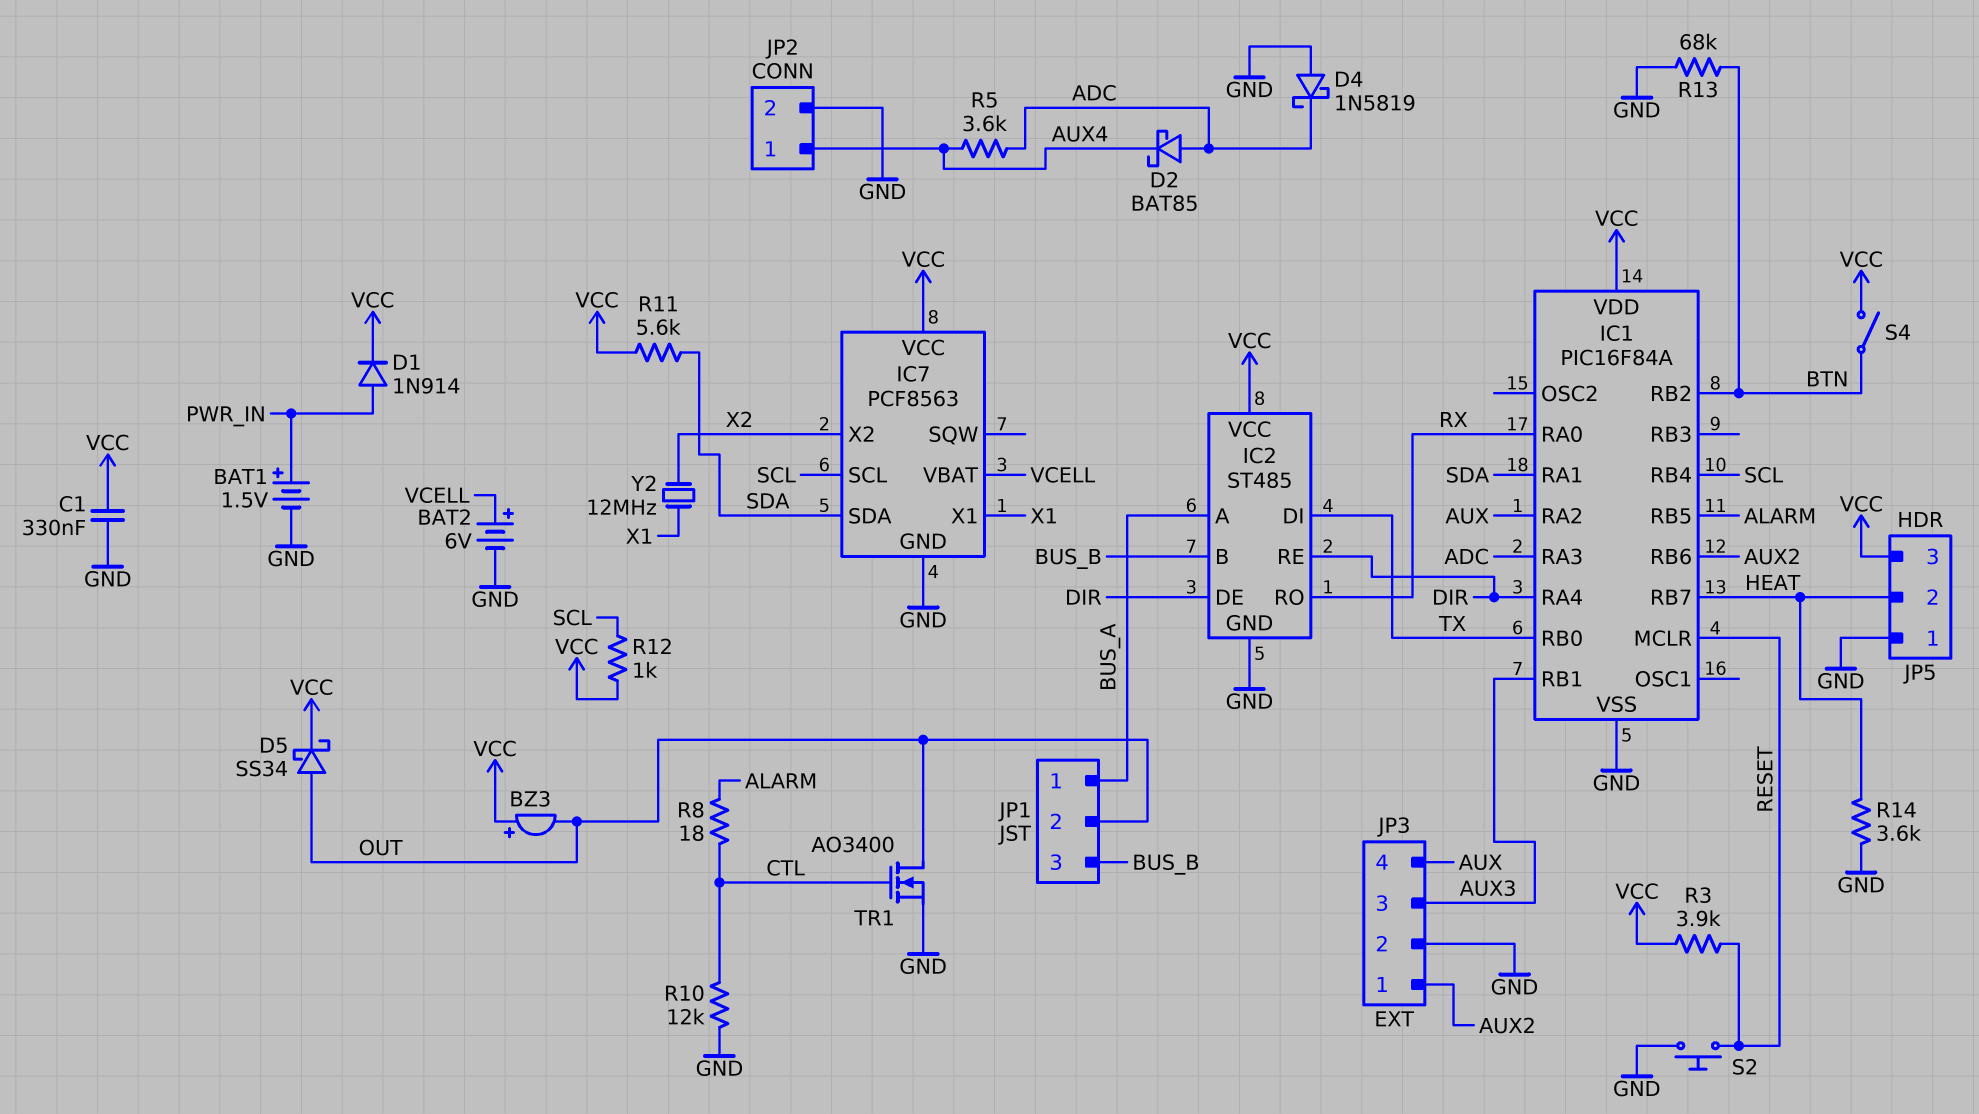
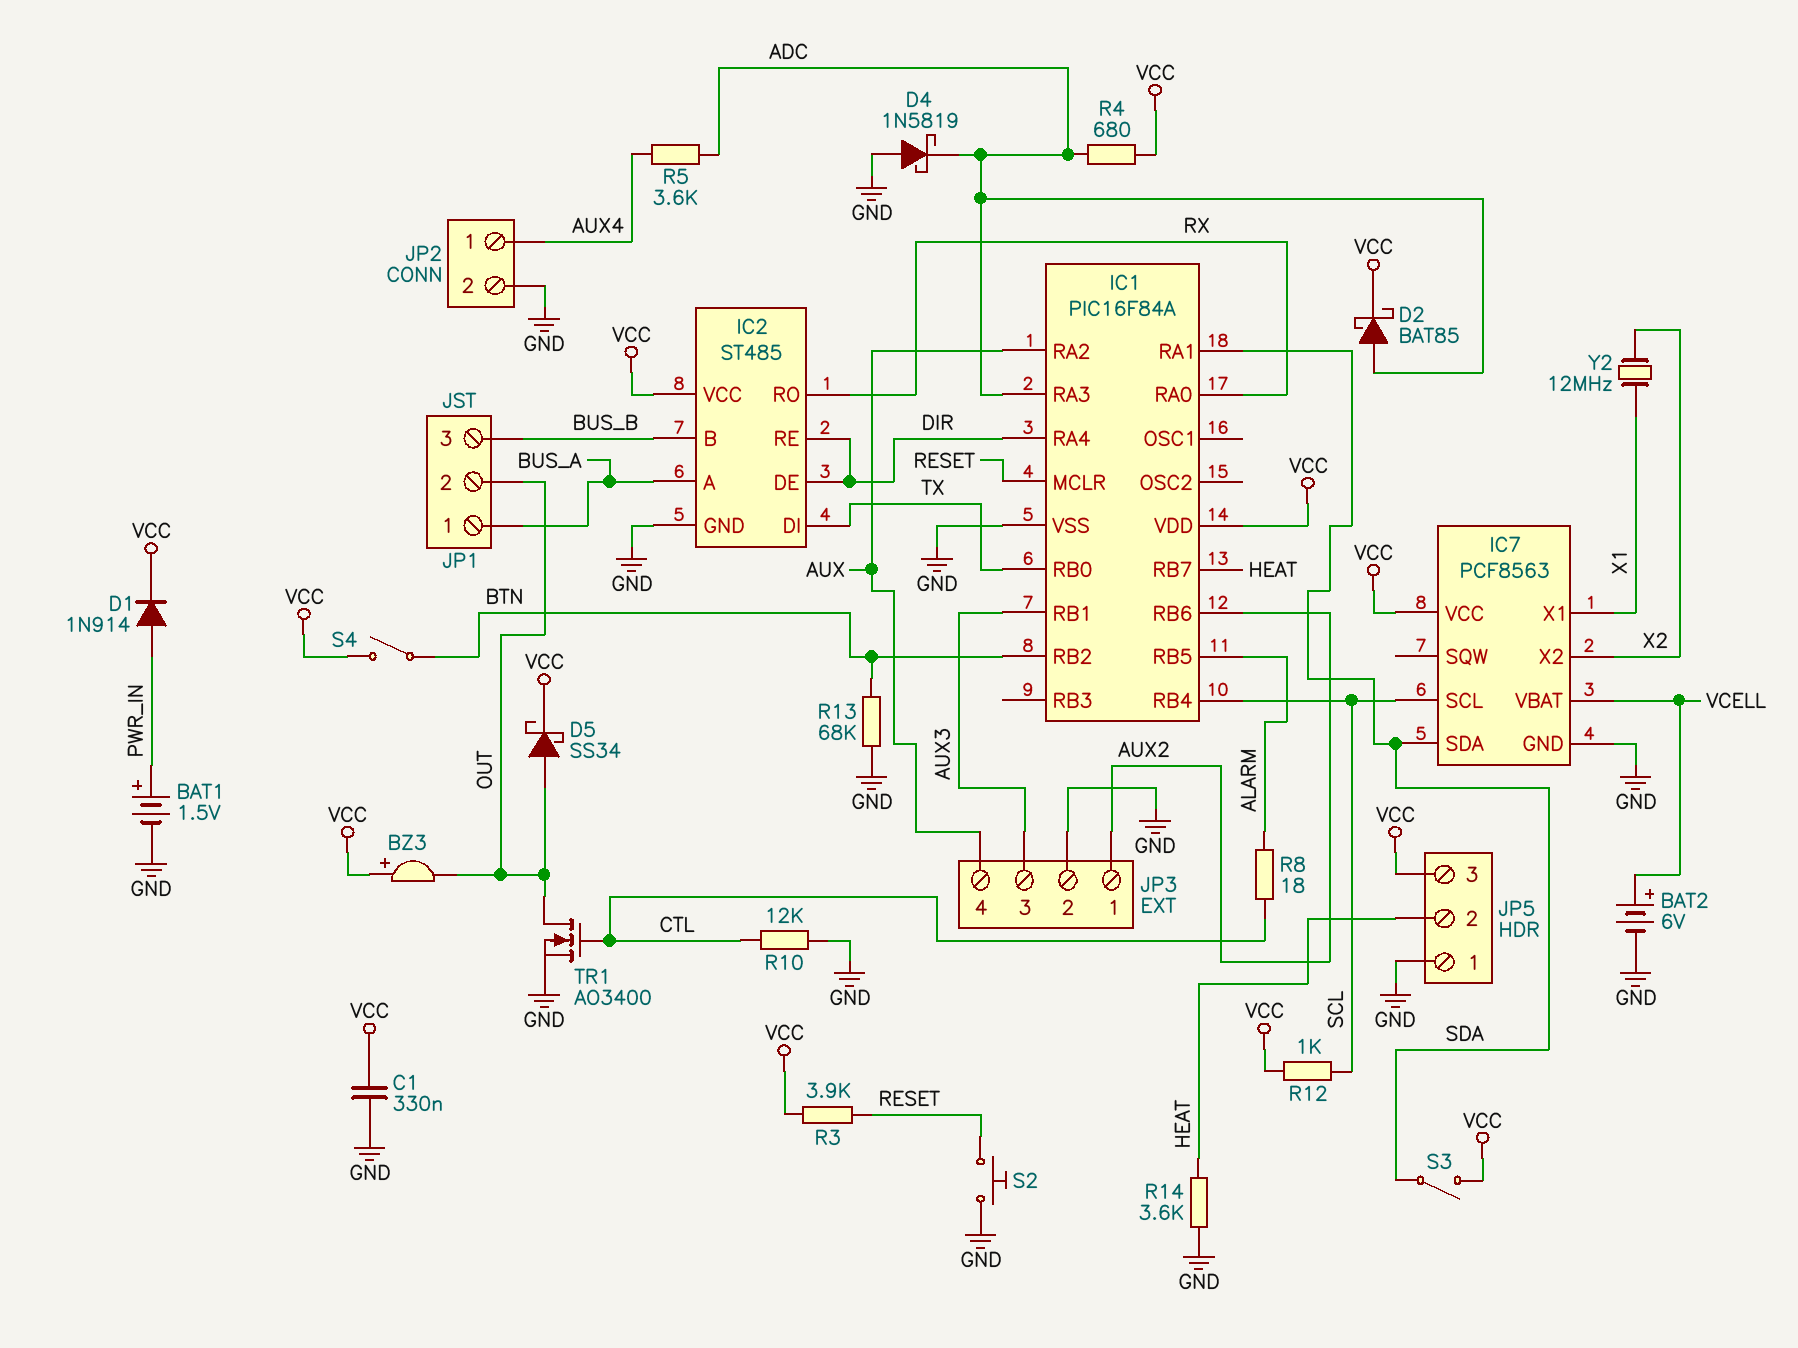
D2: schottky BAT85 (A ADC, K AUX4) -> schottky BAT85 (A ADC, K VCC)
R4: none -> 680 (ADC, VCC)
R11: 5.6k (SDA, VCC) -> none
S3: none -> switch (SDA, VCC)

